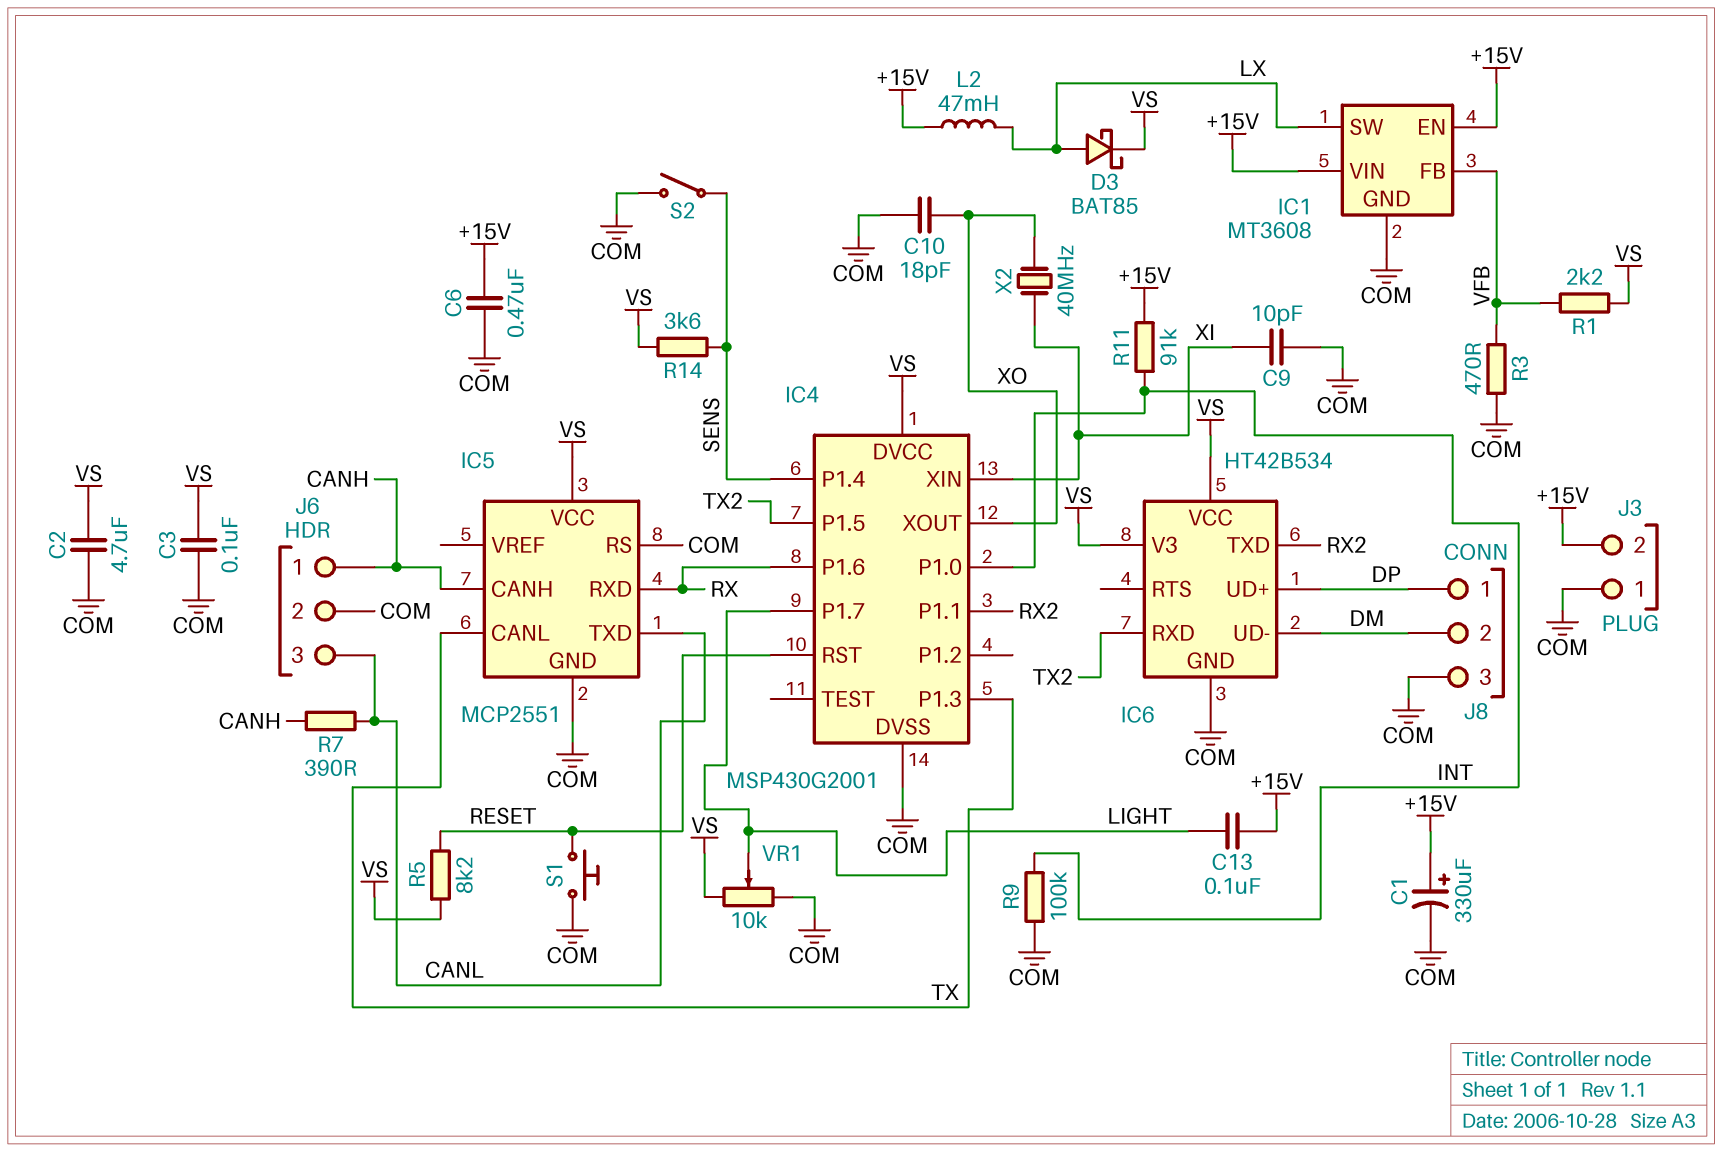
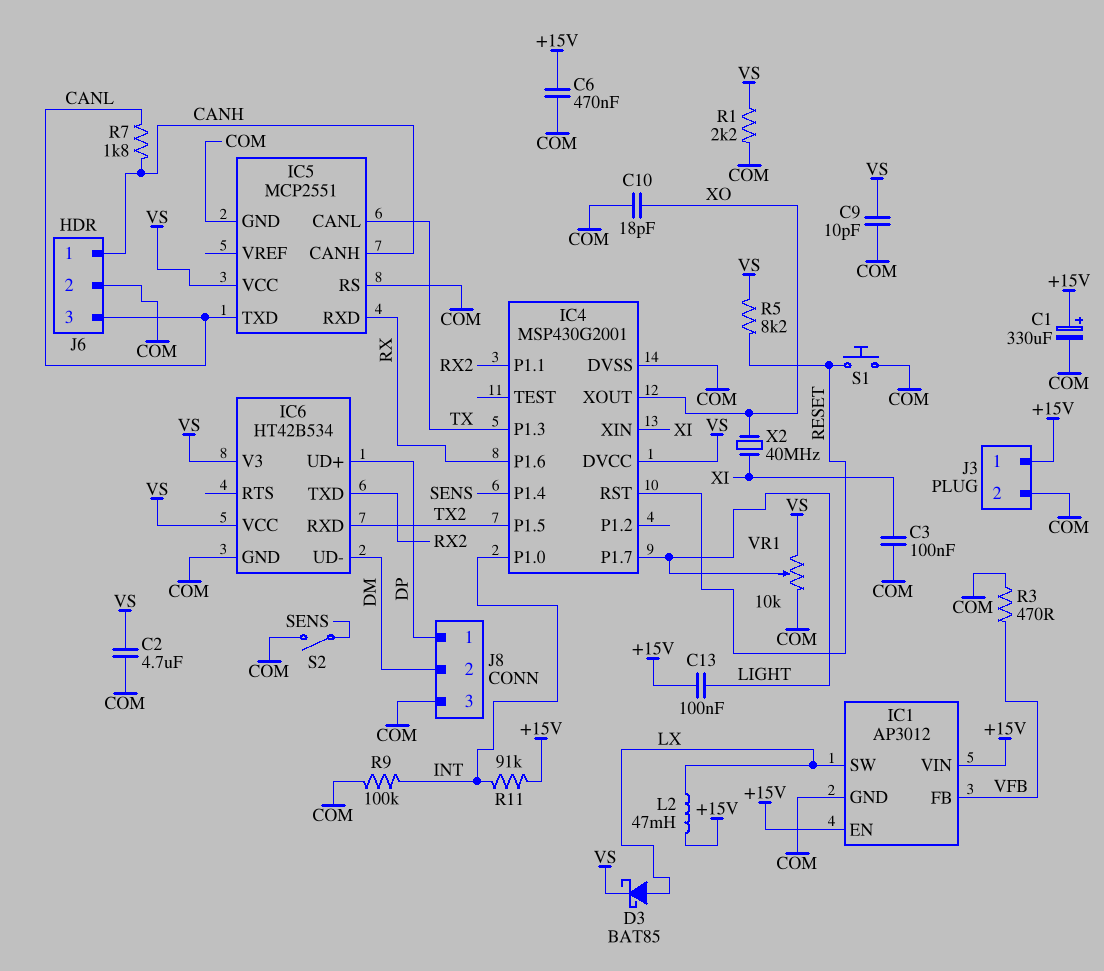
C3: 100nF (COM, VS) -> 100nF (COM, XI)
C9: 10pF (COM, XI) -> 10pF (COM, VS)
IC1: MT3608 -> AP3012
J3 pin 1: COM -> +15V
J3 pin 2: +15V -> COM
R1: 2.2k (VFB, VS) -> 2.2k (COM, VS)
R7: 390 (CANH, CANL) -> 1.8k (CANH, CANL)
R14: 3.6k (SENS, VS) -> none

